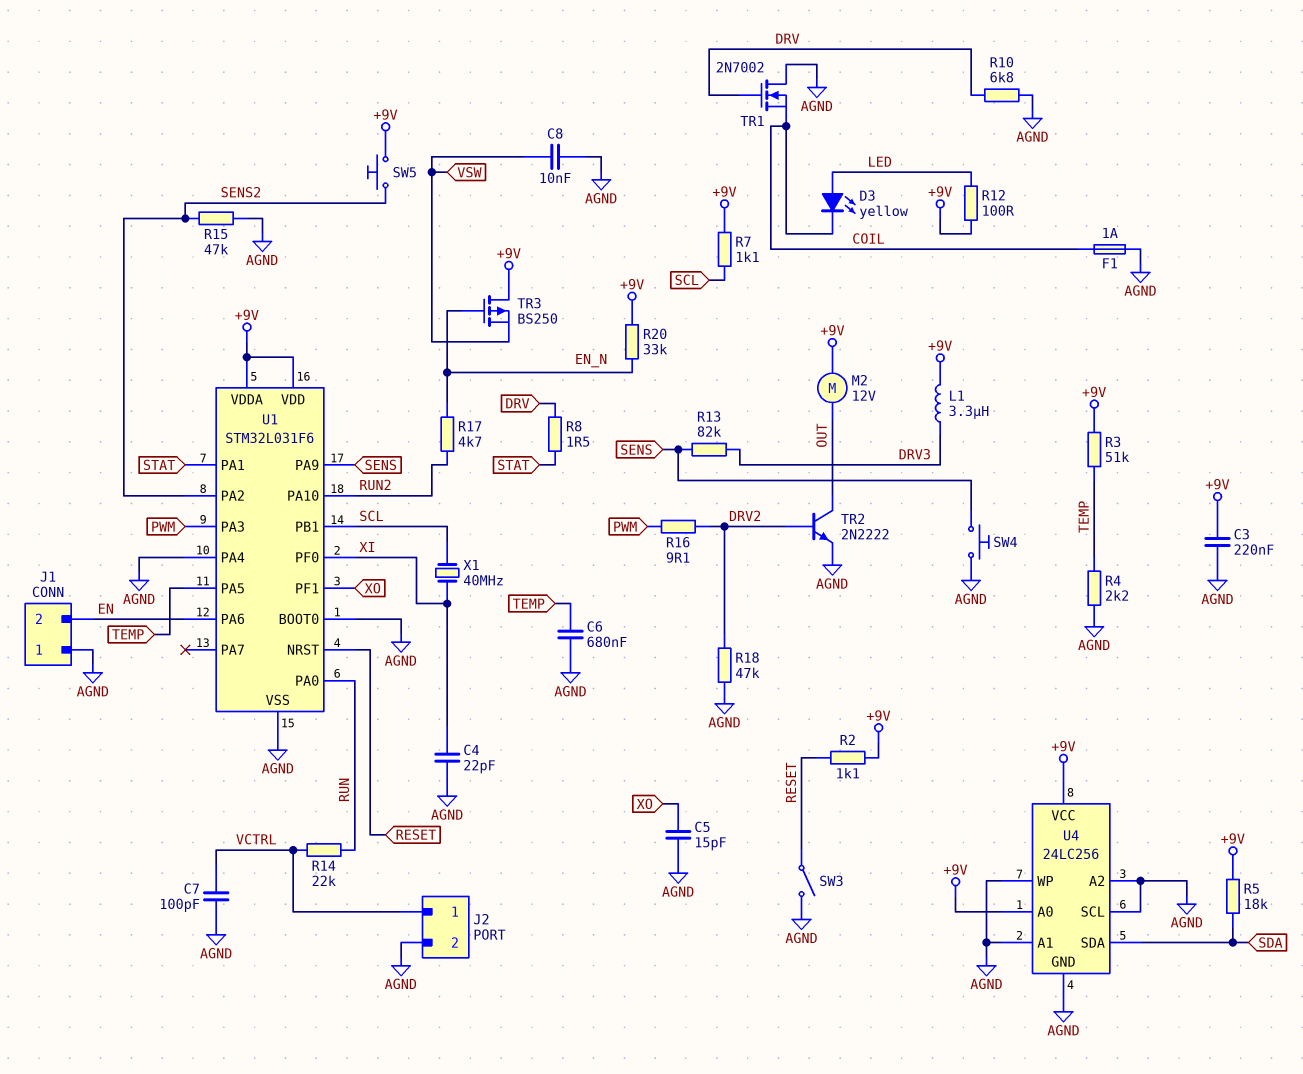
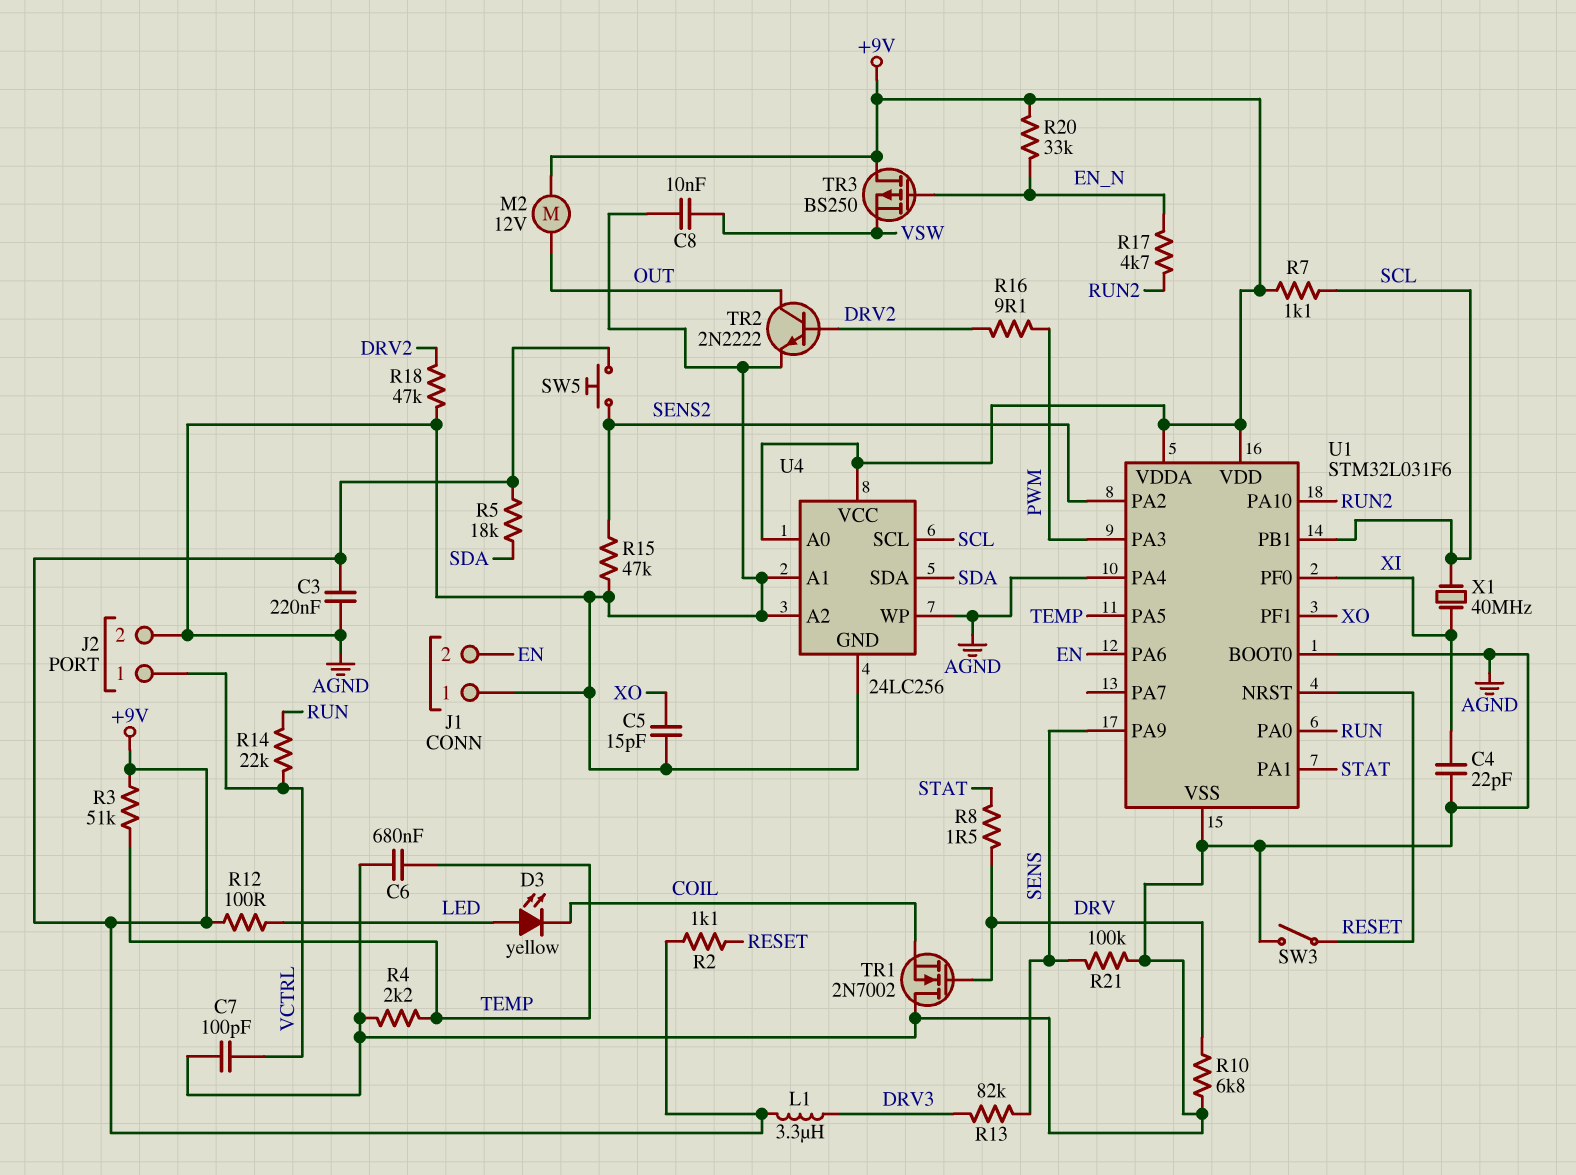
F1: 1A (AGND, COIL) -> none
R21: none -> 100k (AGND, SENS)
SW4: button (AGND, SENS) -> none
U4 pin SCL: AGND -> SCL

